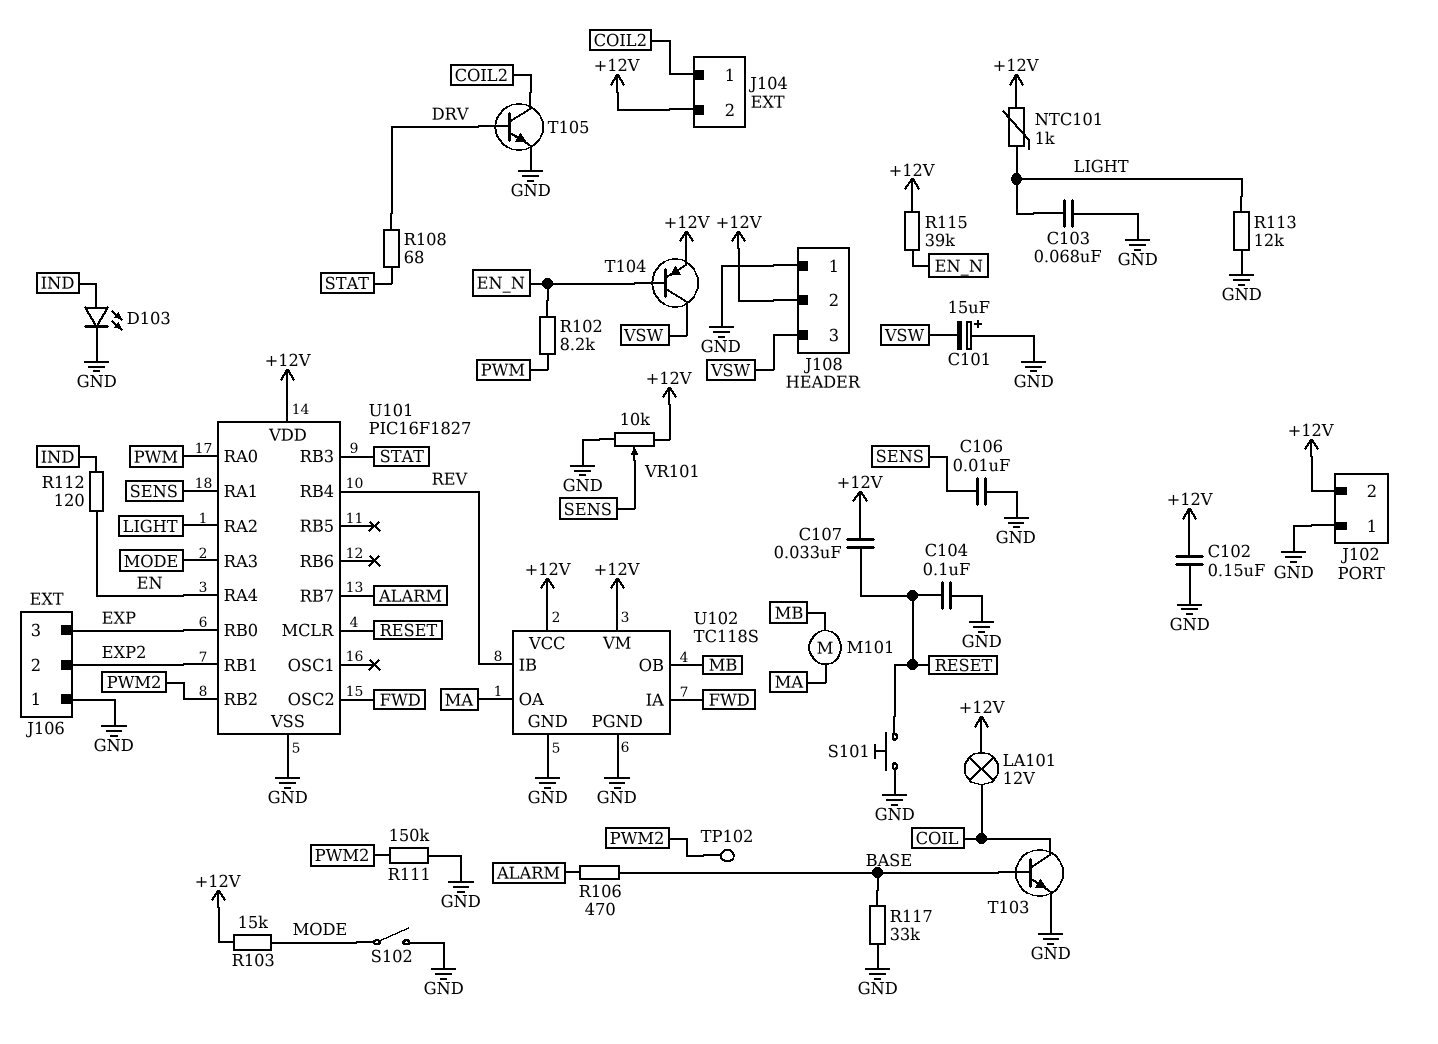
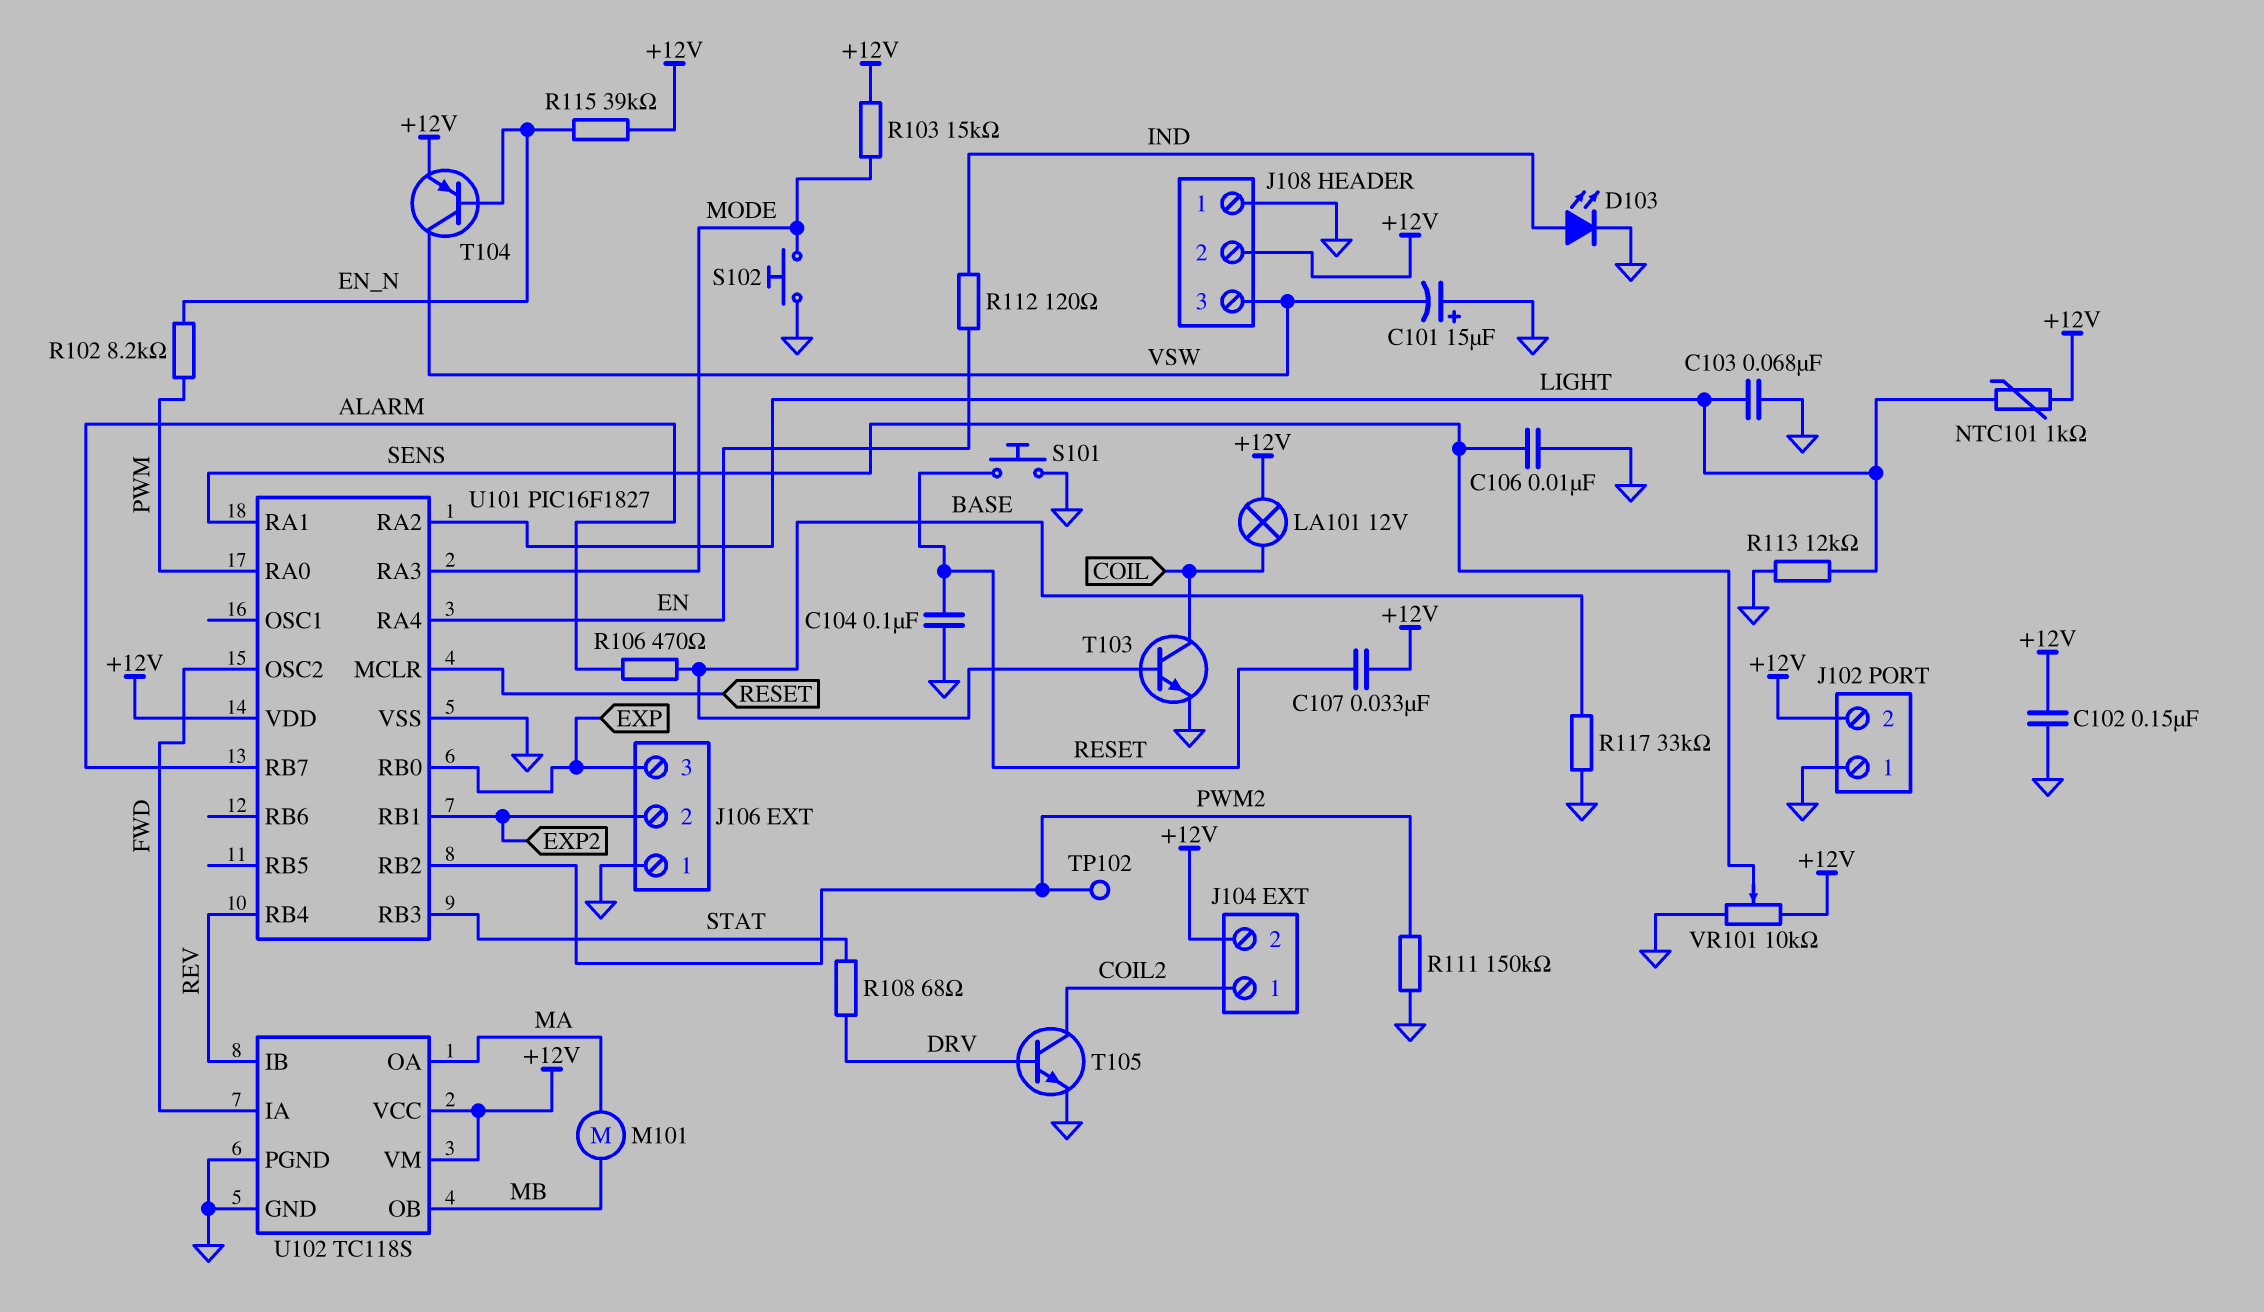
S102: switch (GND, MODE) -> button (GND, MODE)

